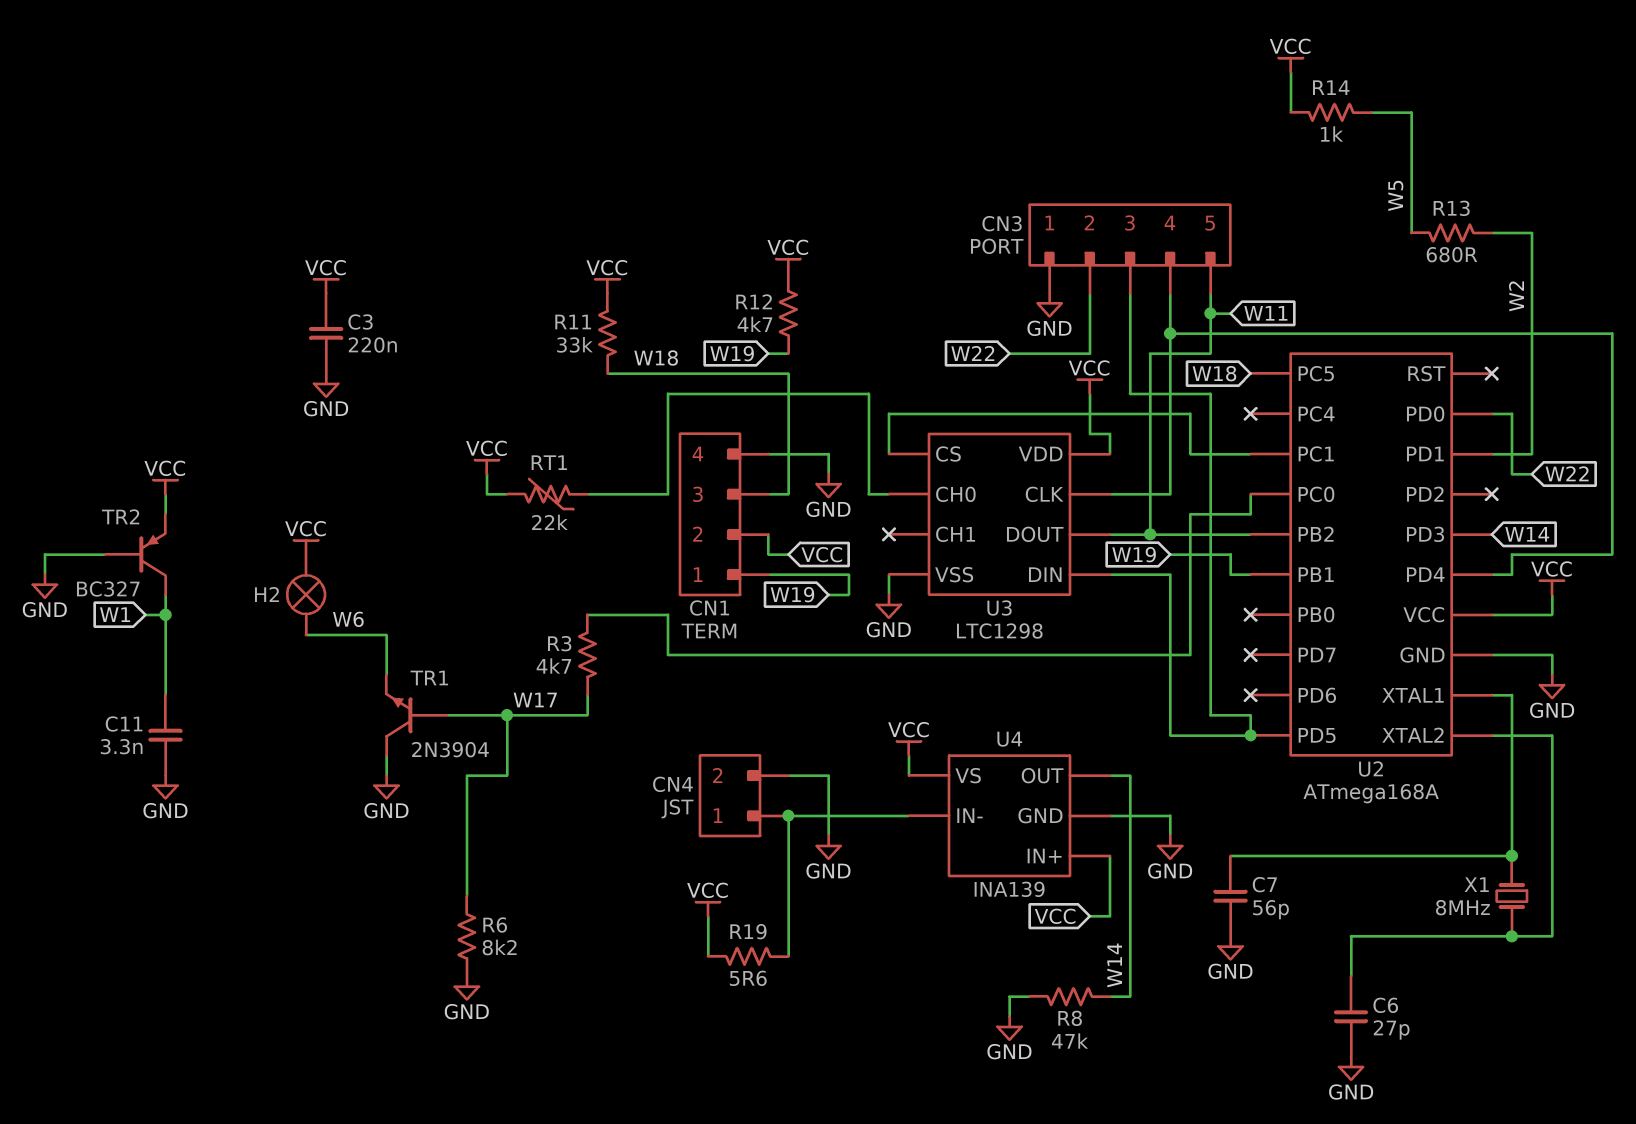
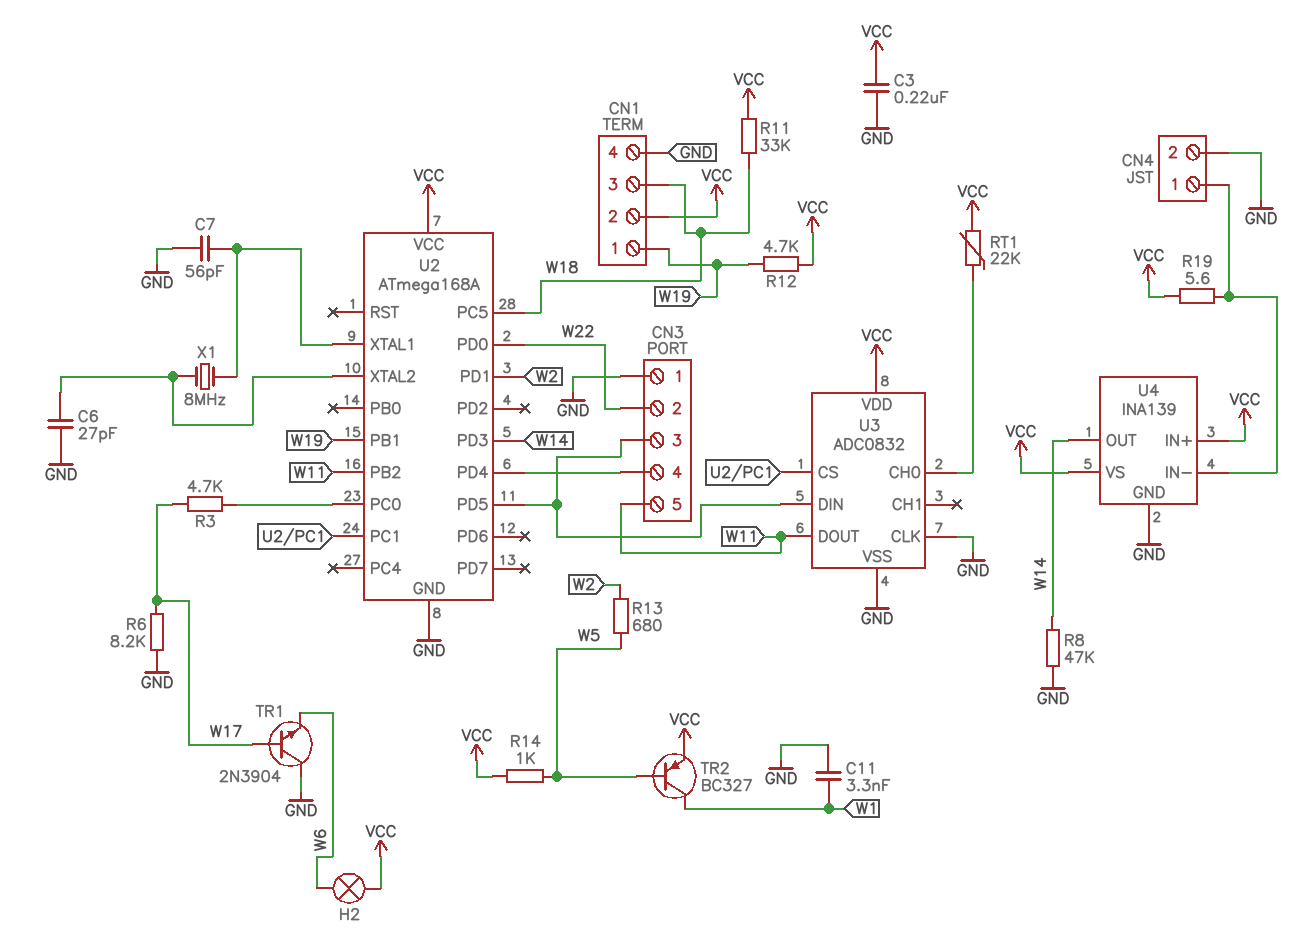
TR2: PNP BC327 (B GND, C W1, E VCC) -> PNP BC327 (B W5, C W1, E VCC)
U3: LTC1298 -> ADC0832
U3 pin CLK: CN3/4 -> GND

